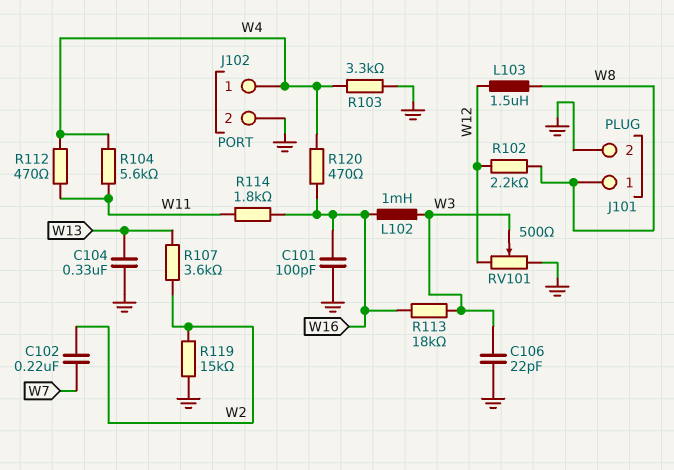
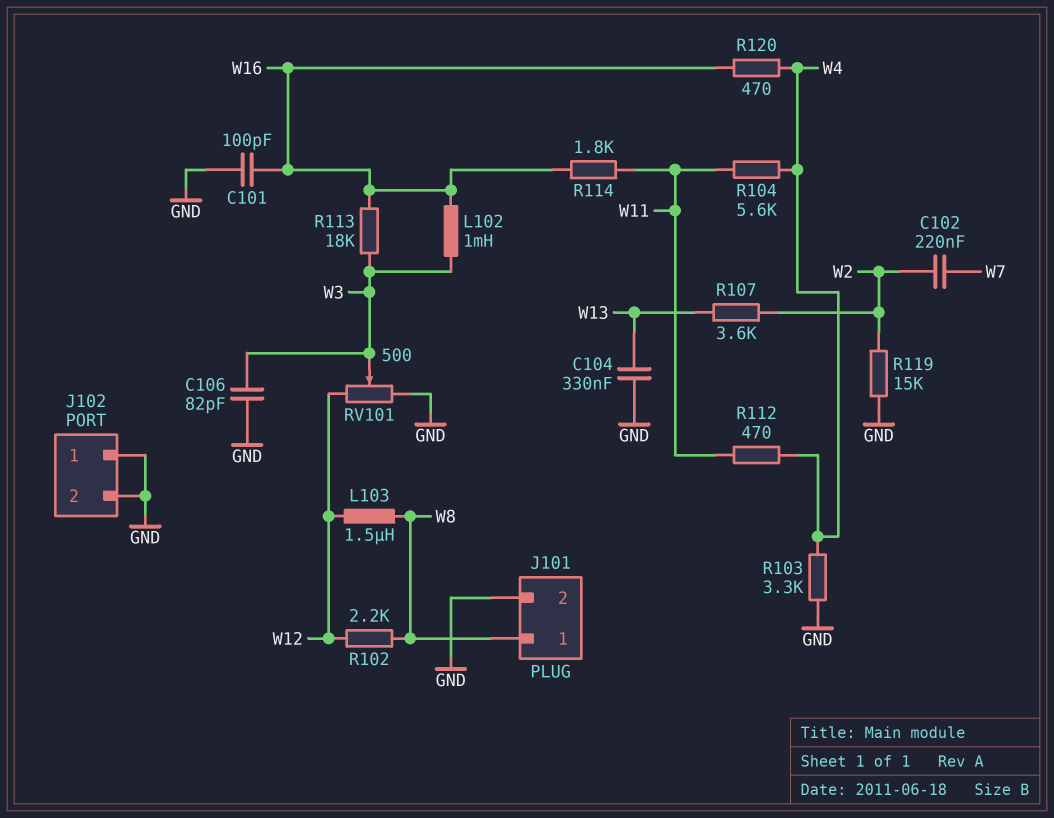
C106: 22pF (GND, W3) -> 82pF (GND, W3)
J102 pin 1: W4 -> GND

